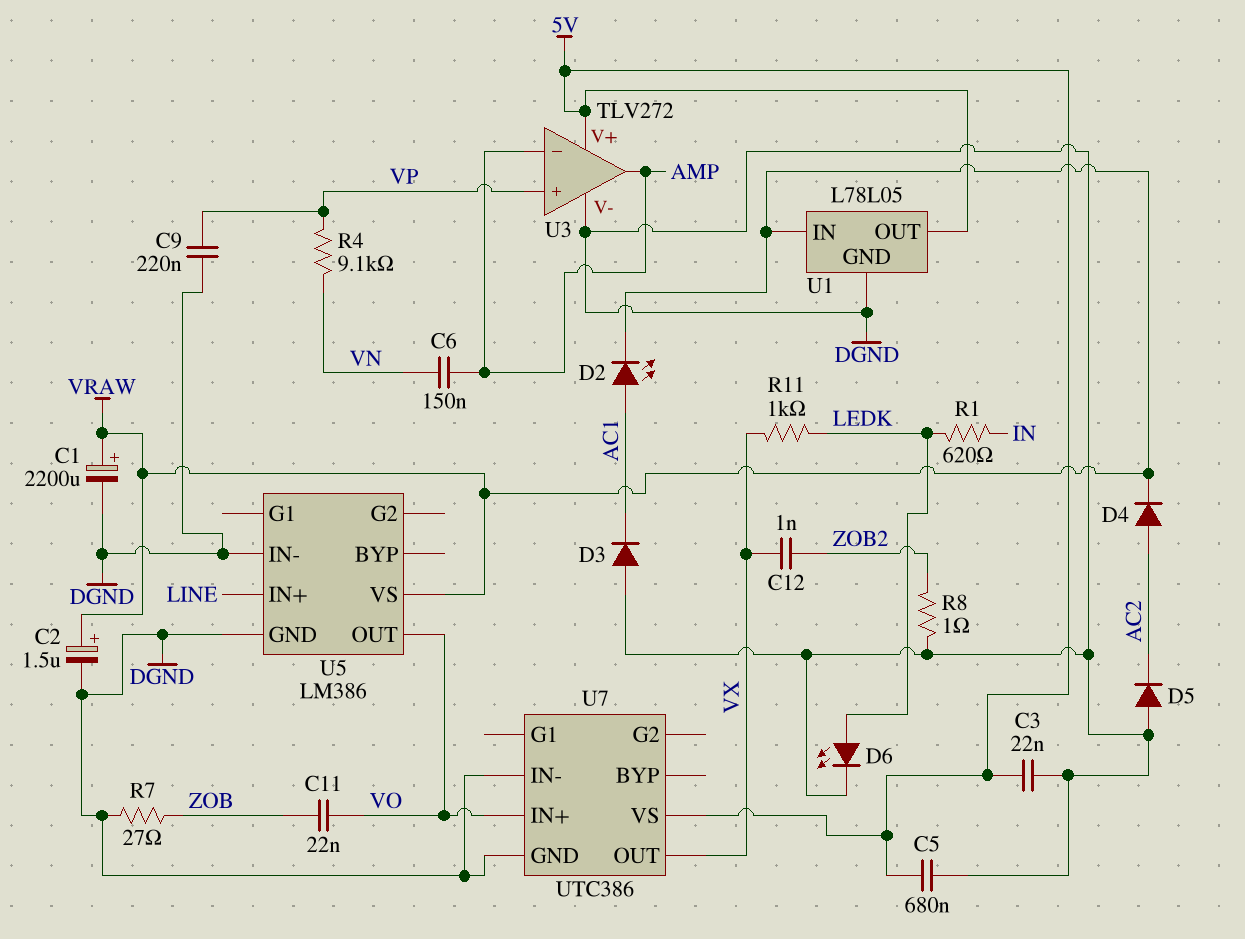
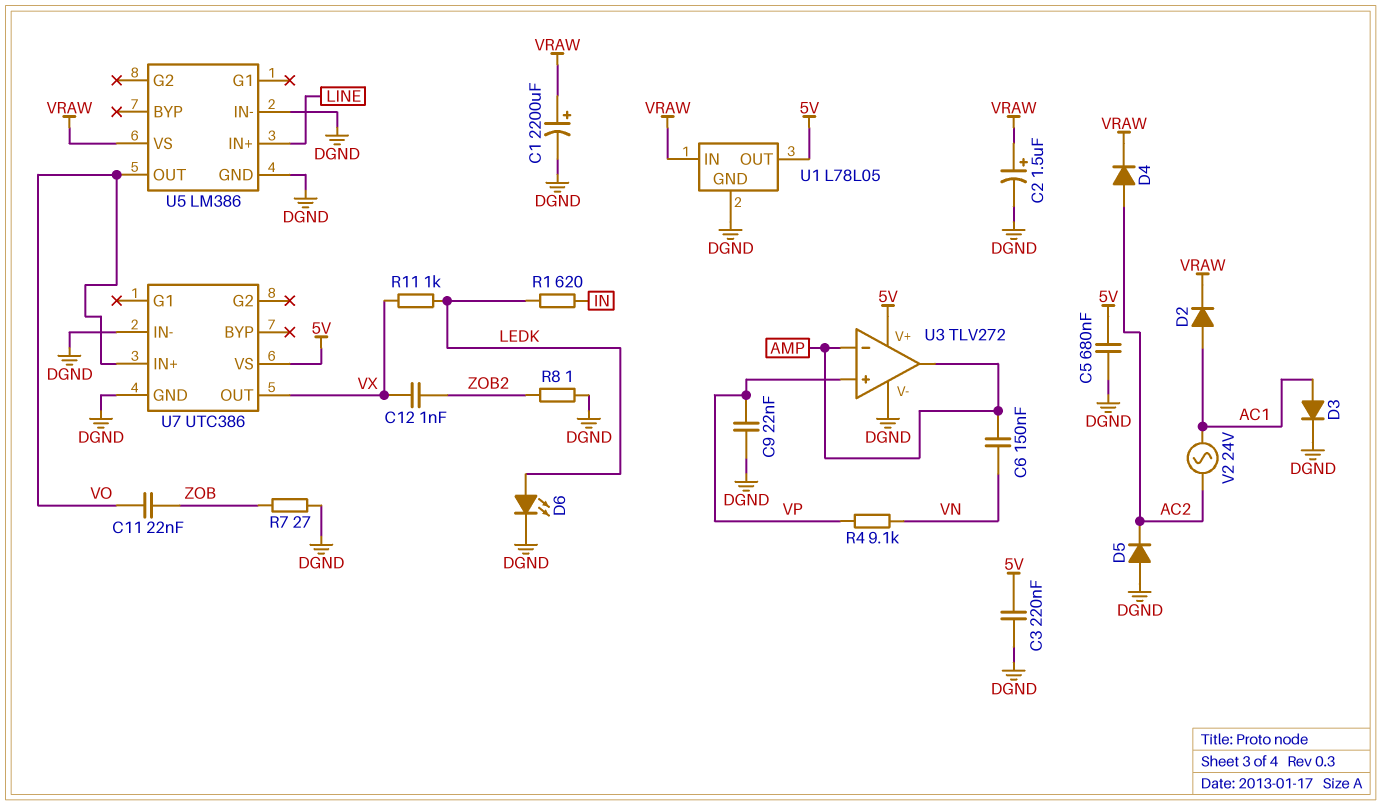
C3: 22nF (5V, DGND) -> 220nF (5V, DGND)
C9: 220nF (DGND, VP) -> 22nF (DGND, VP)
D2: LED (A AC1, K VRAW) -> diode (A AC1, K VRAW)
D3: diode (A DGND, K AC1) -> diode (A AC1, K DGND)
V2: none -> AC 24V (AC1, AC2)

